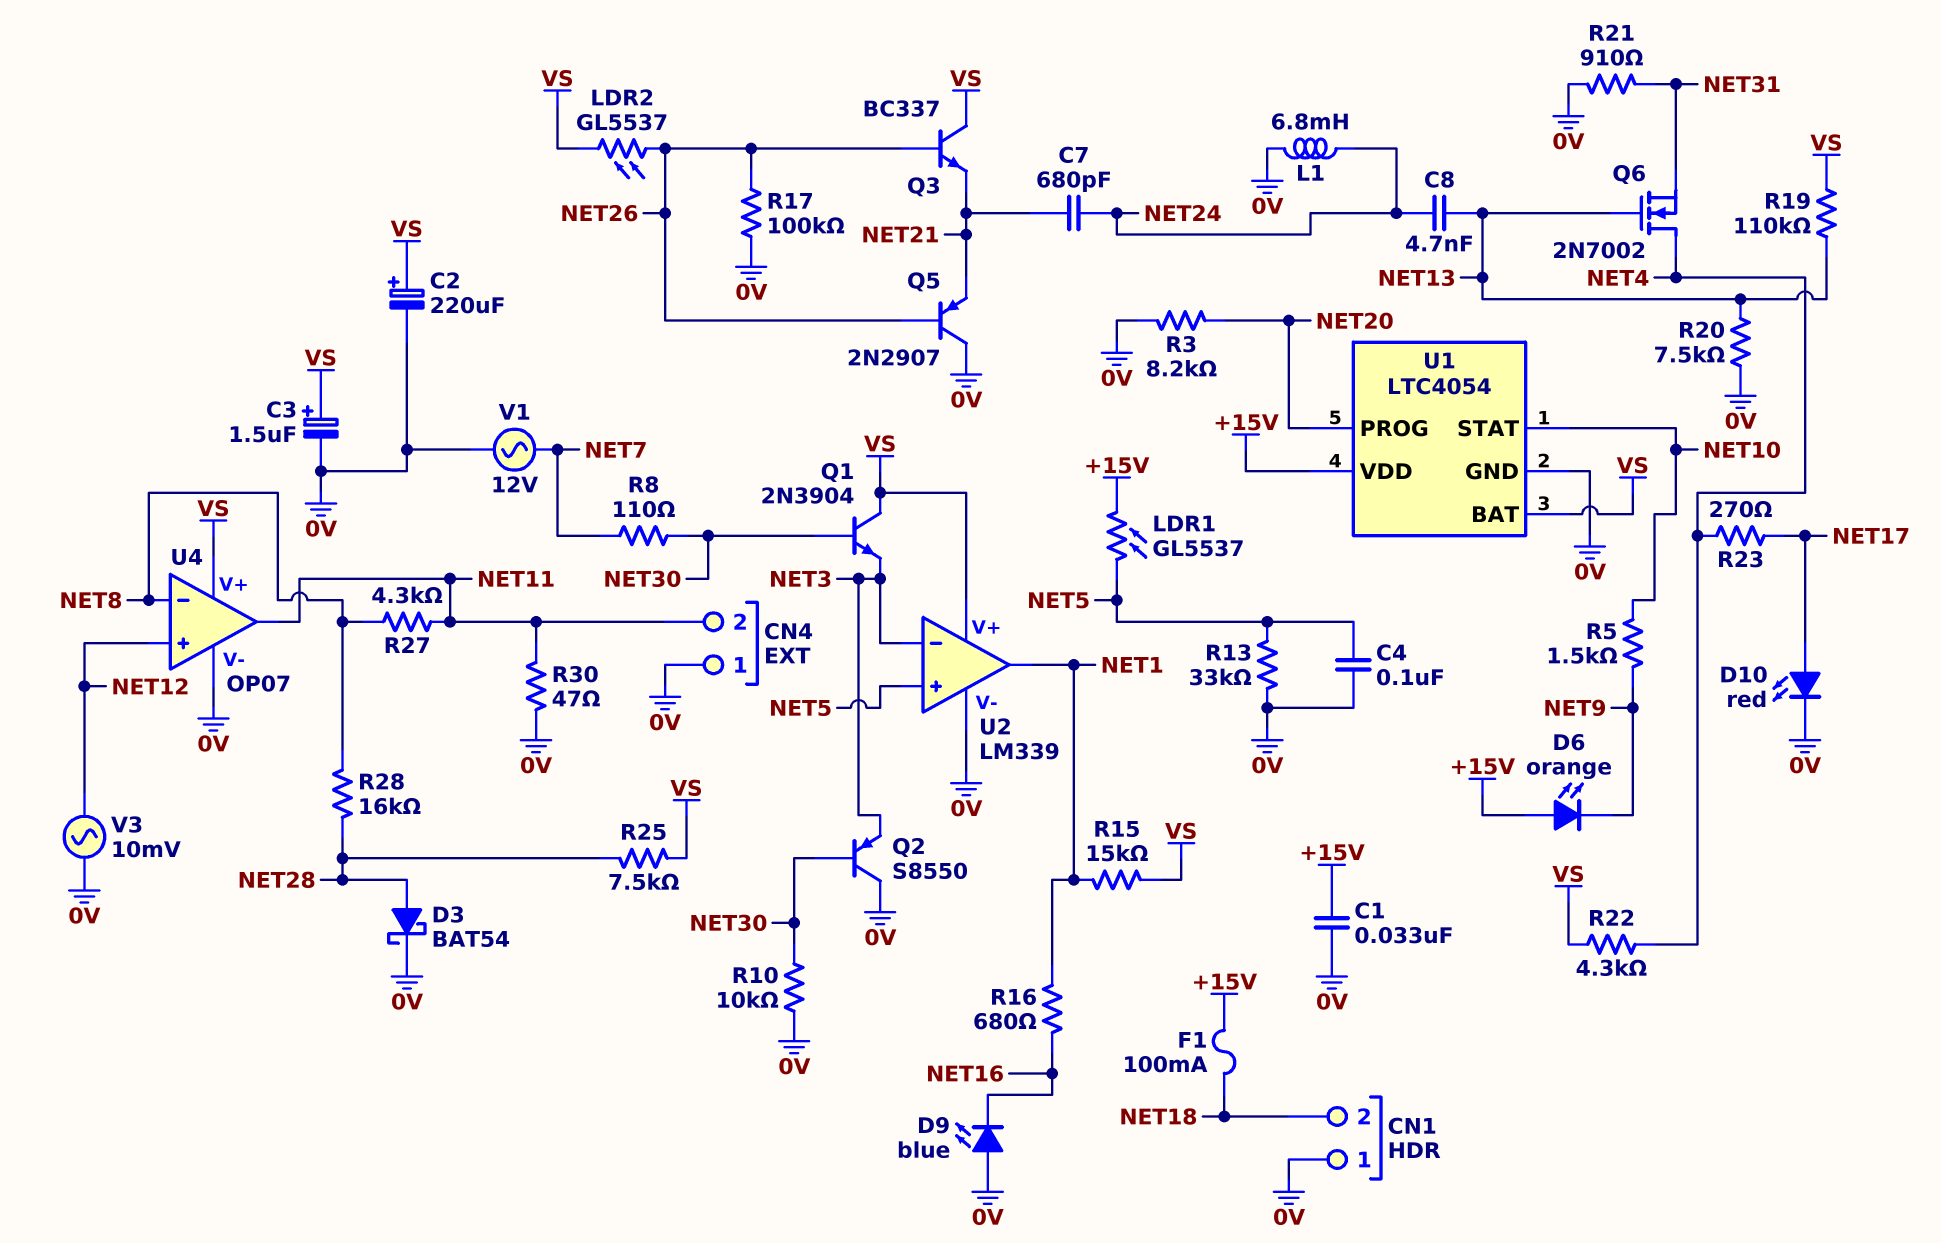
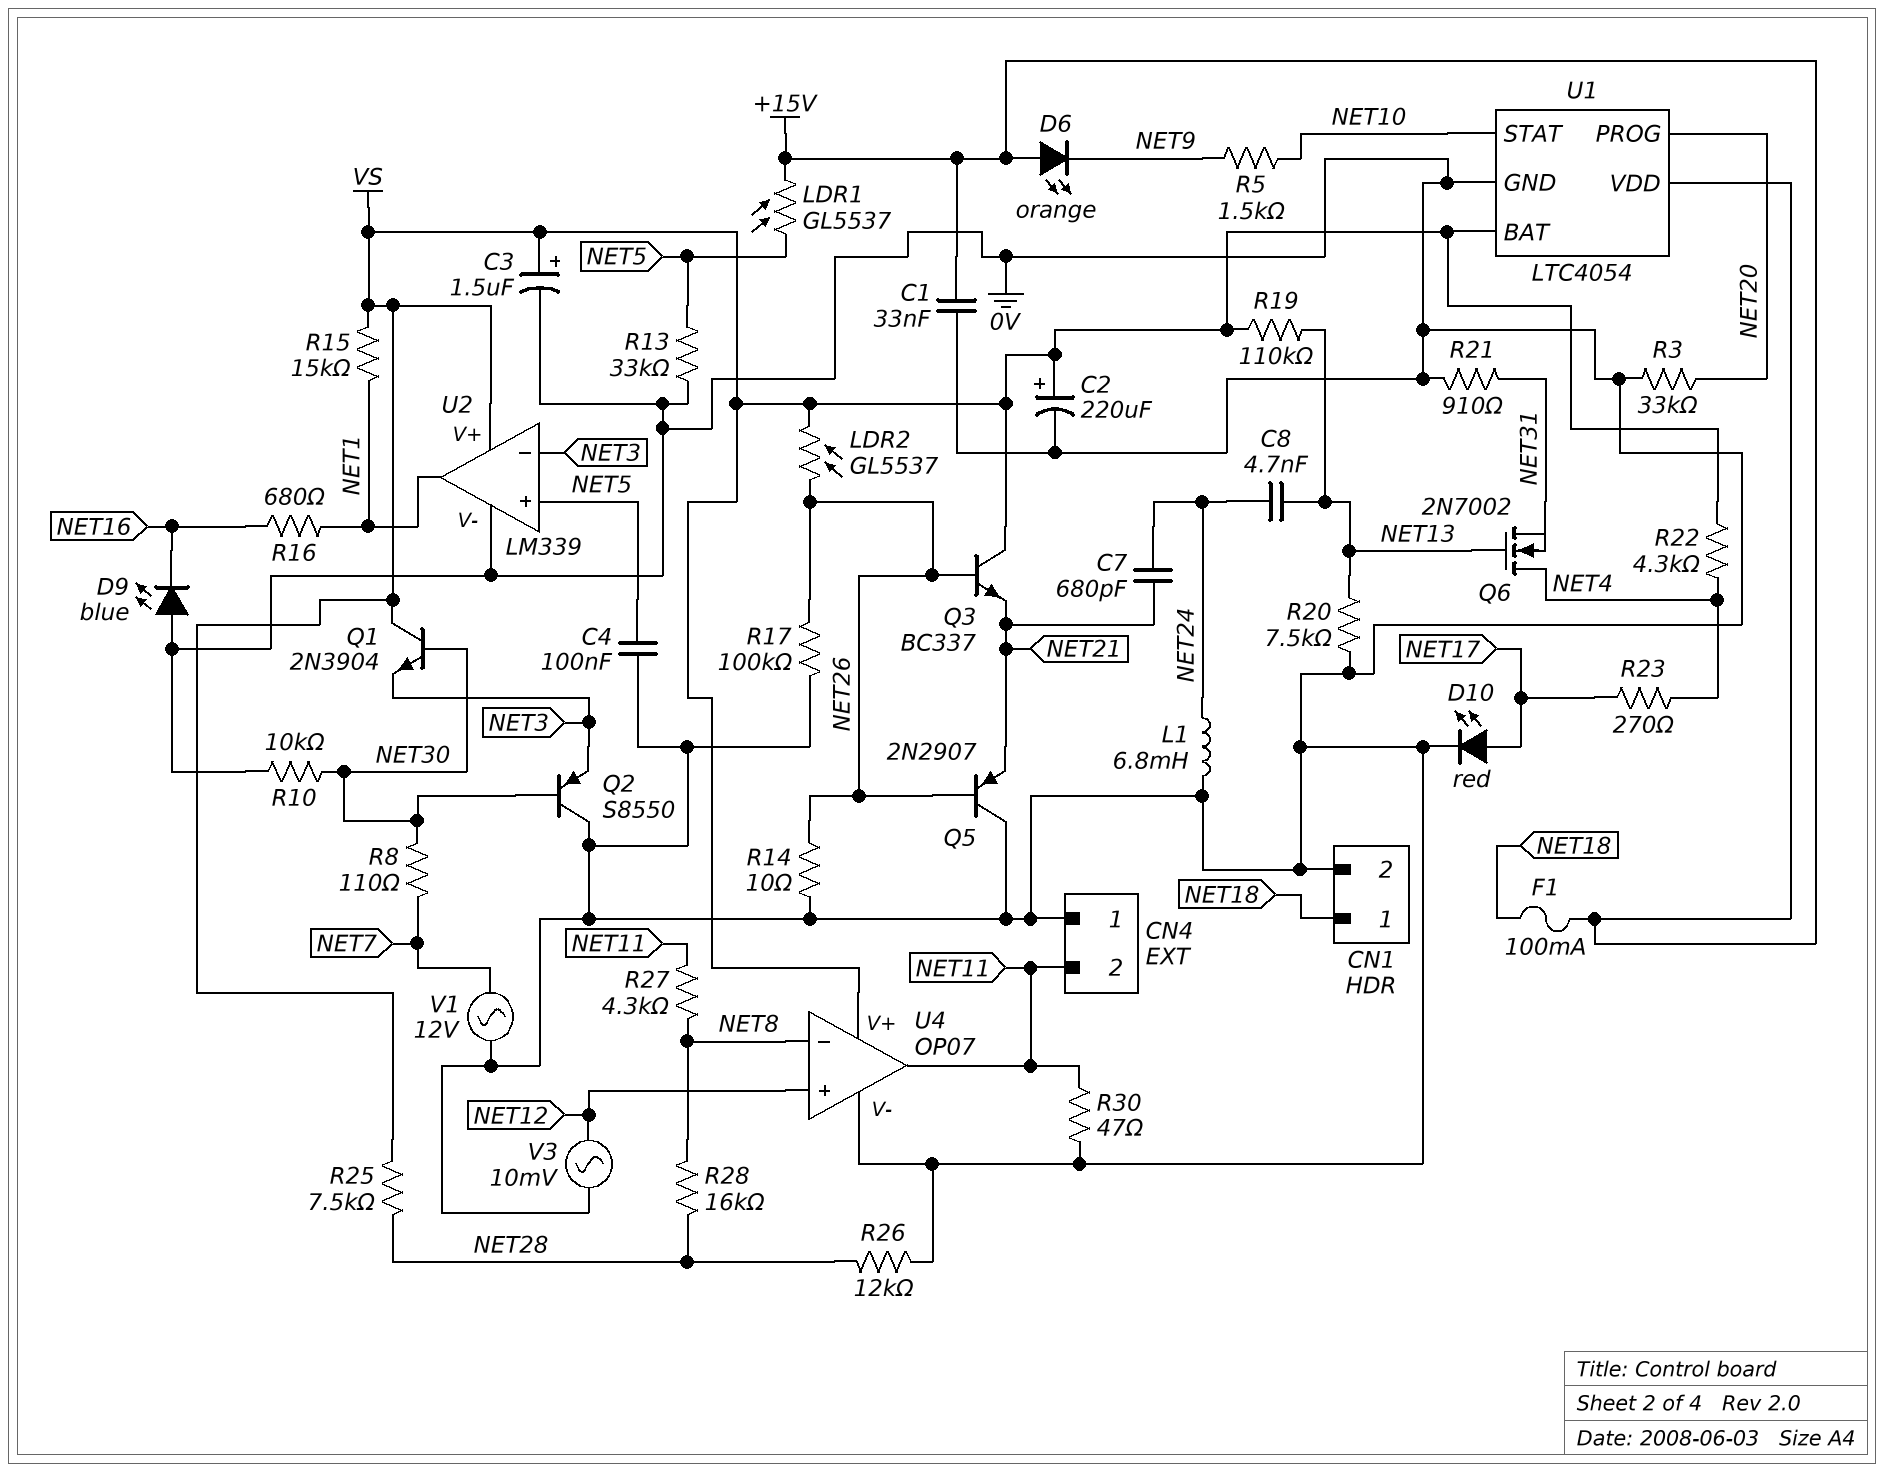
CN1 pin 1: 0V -> NET18
CN1 pin 2: NET18 -> 0V
D3: schottky BAT54 (A NET28, K 0V) -> none
R3: 8.2k (0V, NET20) -> 33k (0V, NET20)
R14: none -> 10 (0V, NET26)
R26: none -> 12k (0V, NET28)

